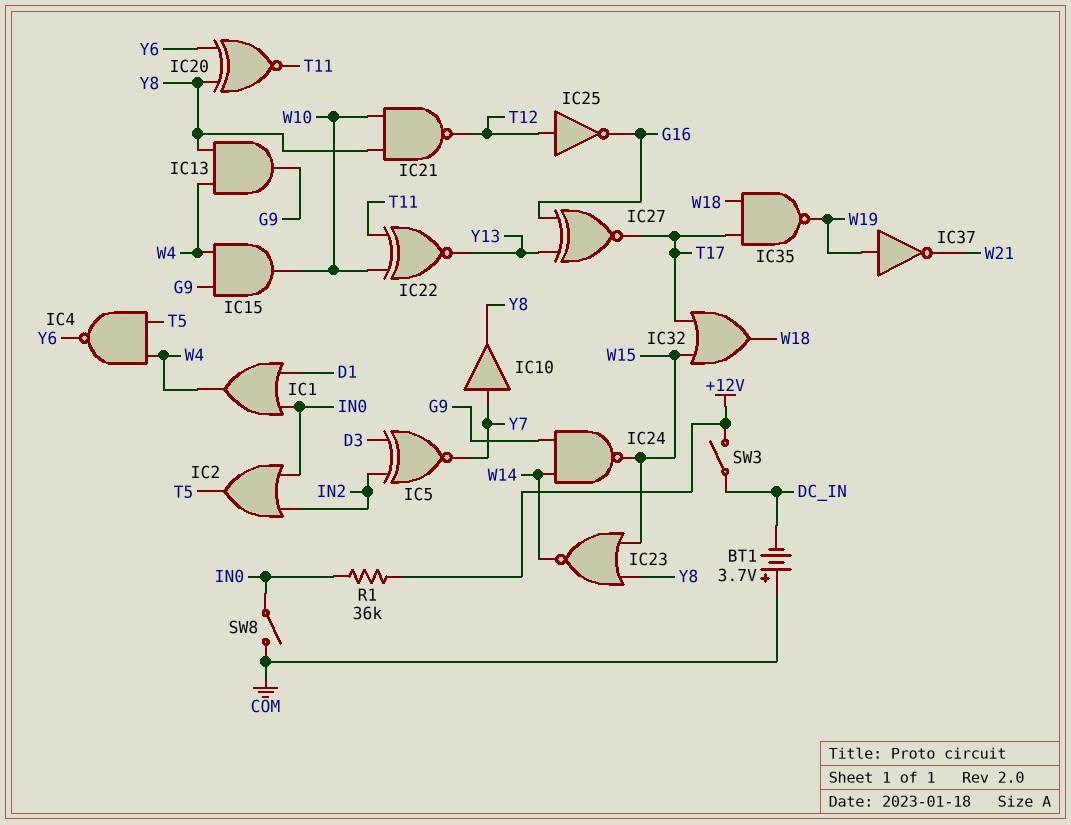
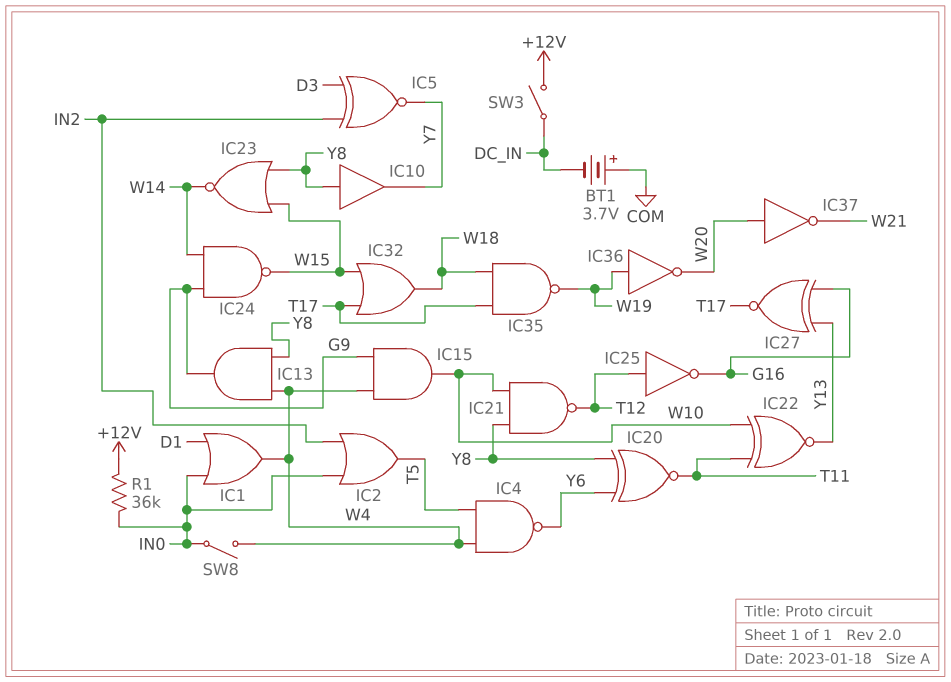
IC10: buffer (in Y7, out Y8) -> buffer (in Y8, out Y7)
IC36: none -> NOT (in W19, out W20)
IC37: NOT (in W19, out W21) -> NOT (in W20, out W21)
SW8: switch (COM, IN0) -> switch (IN0, W4)

